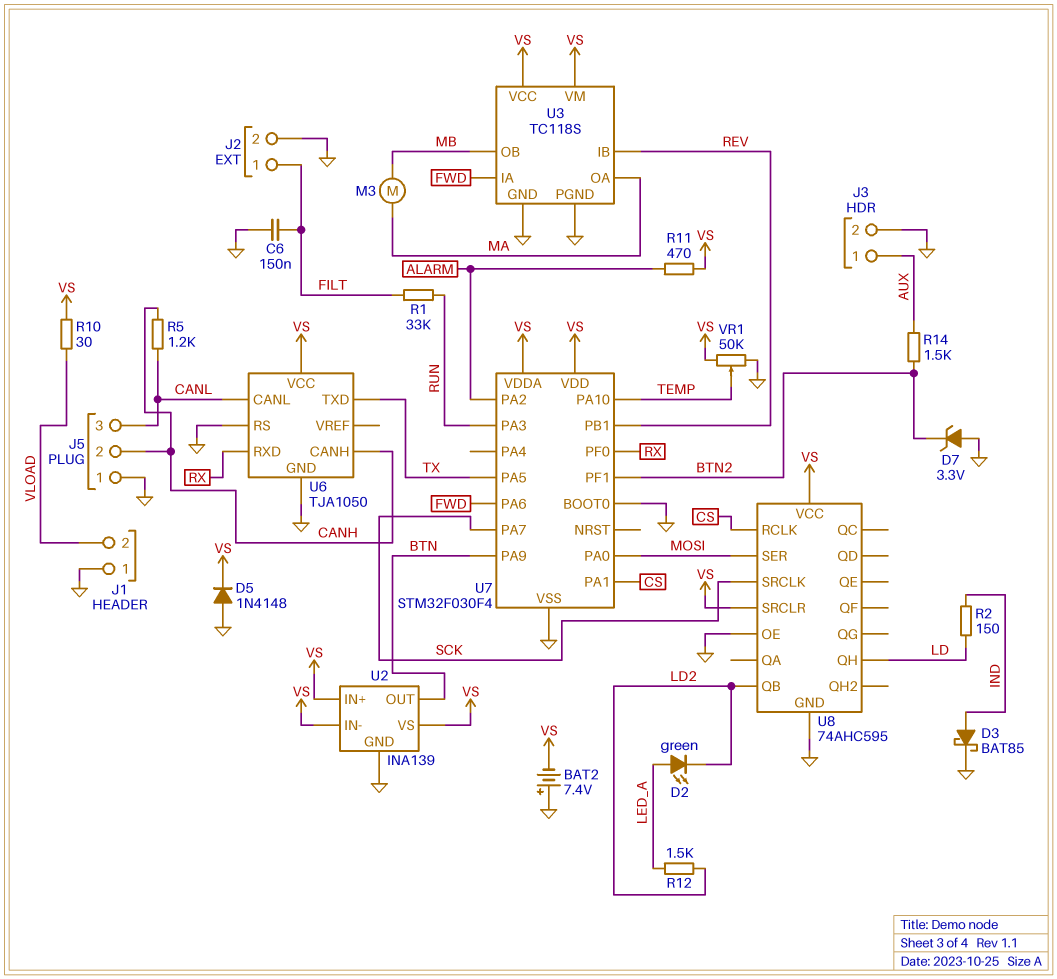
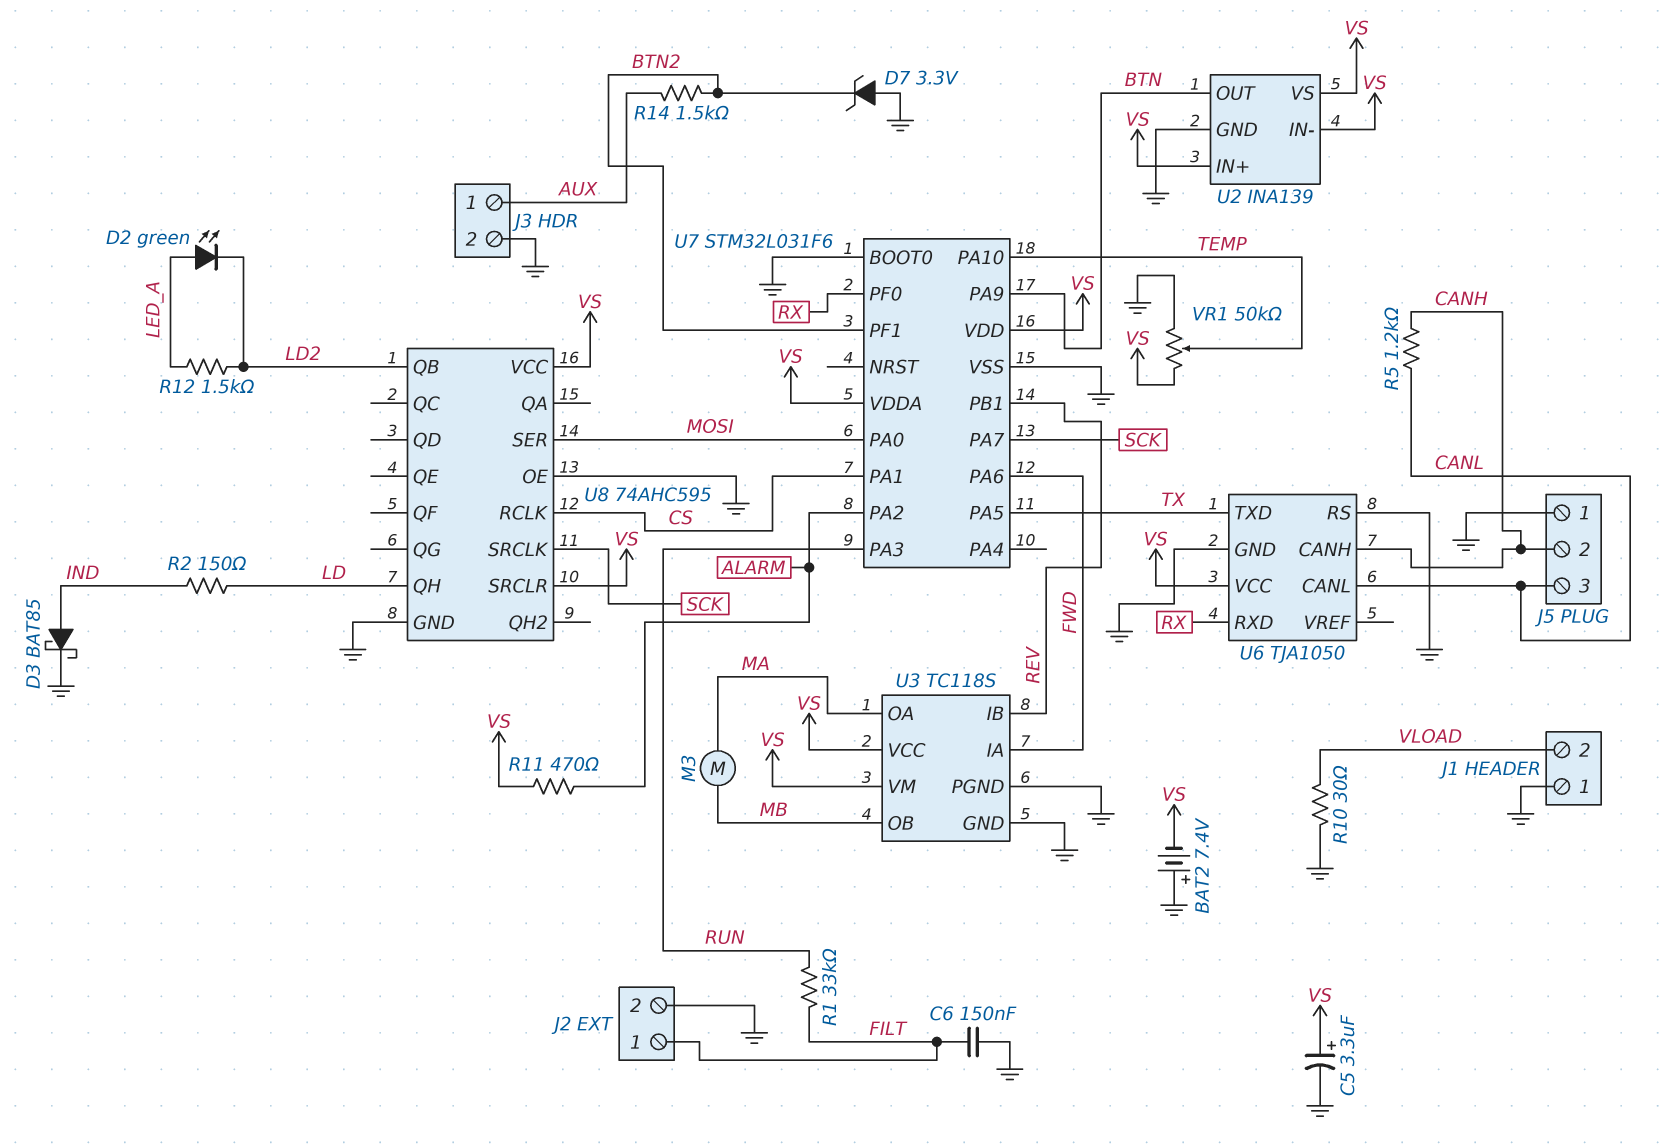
C5: none -> 3.3uF (plus VS, minus GND)
D5: diode 1N4148 (A GND, K VS) -> none
R10: 30 (VLOAD, VS) -> 30 (GND, VLOAD)
U7: STM32F030F4 -> STM32L031F6

